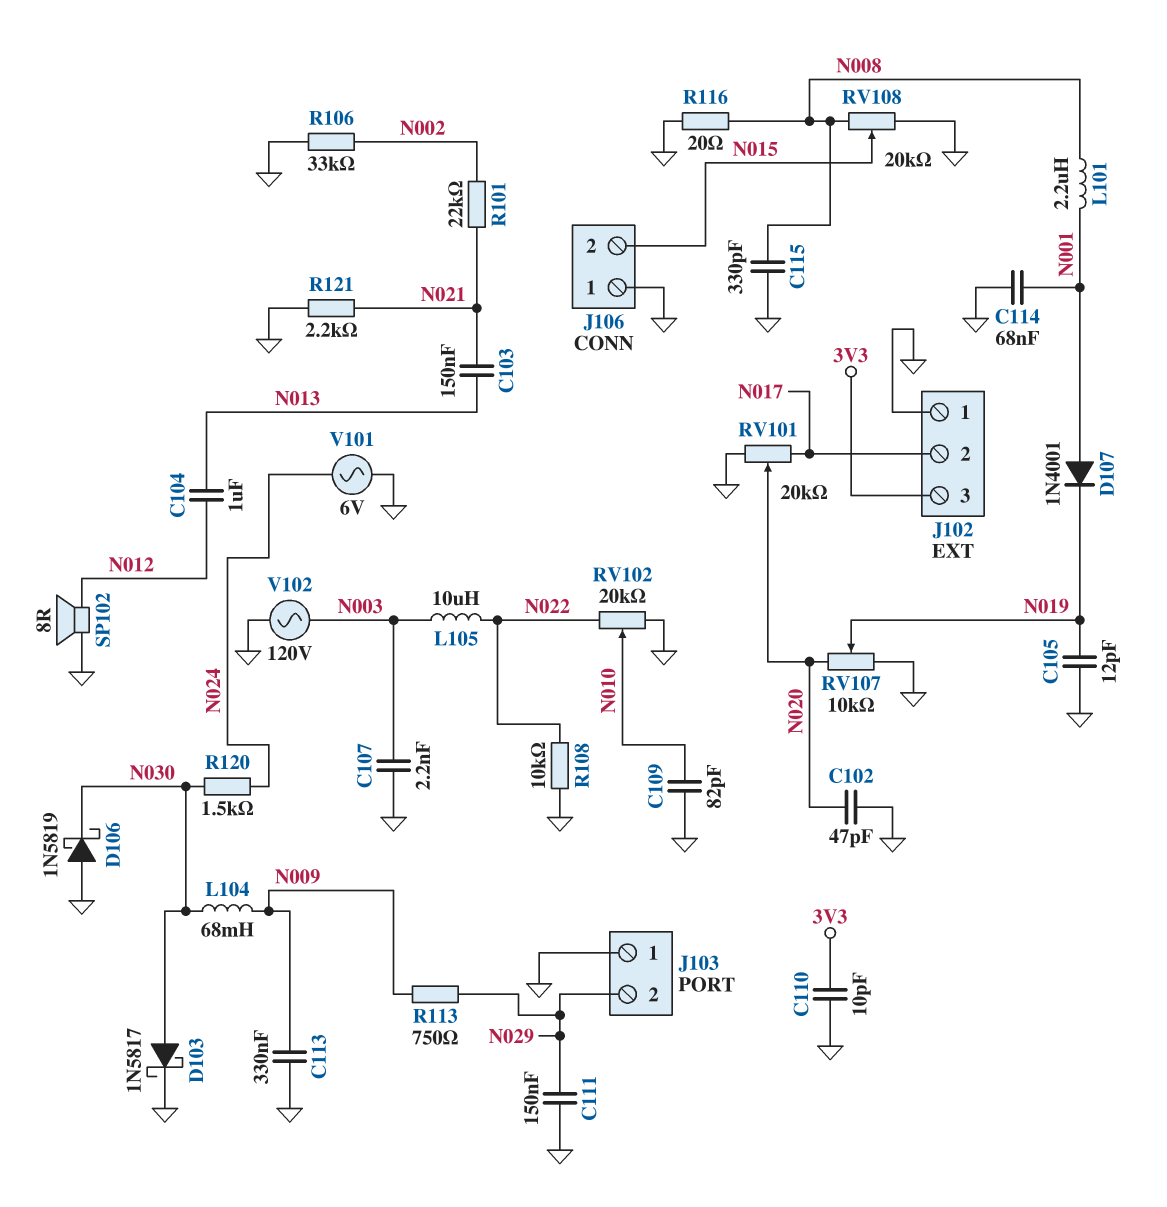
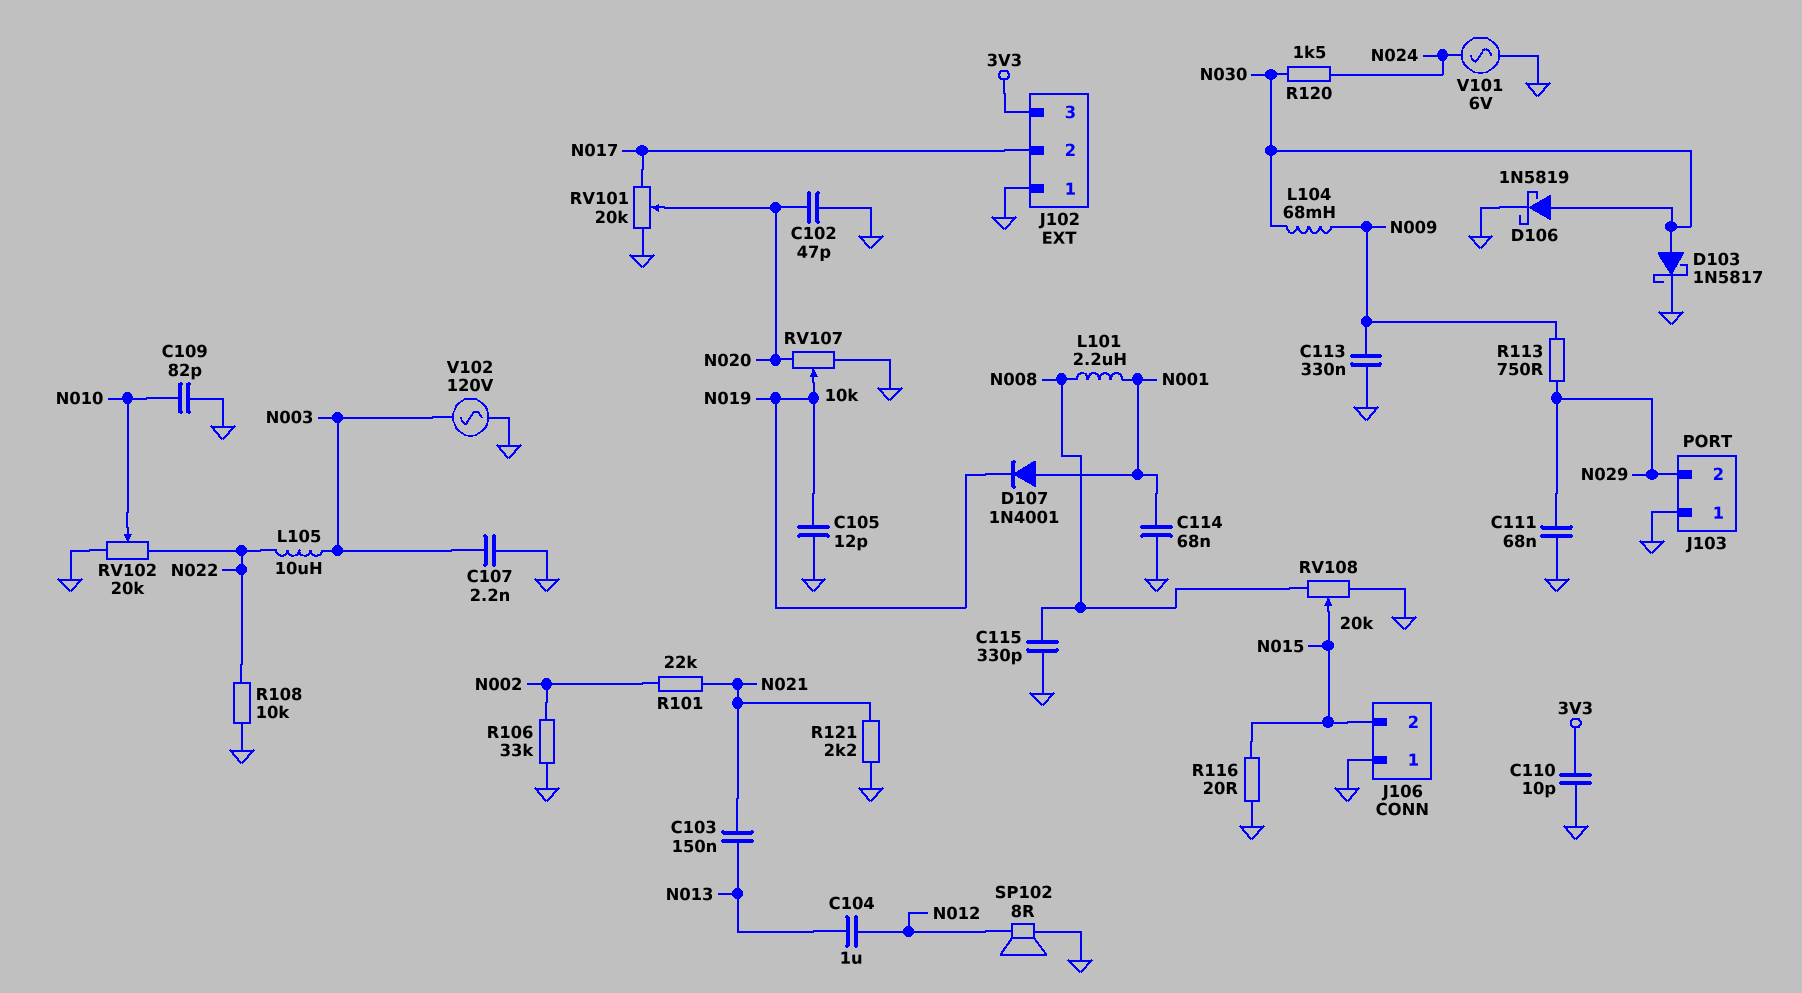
C111: 150nF (GND, N029) -> 68nF (GND, N029)
D106: schottky 1N5819 (A GND, K N030) -> schottky 1N5819 (A N030, K GND)
R116: 20 (GND, N008) -> 20 (GND, N015)

